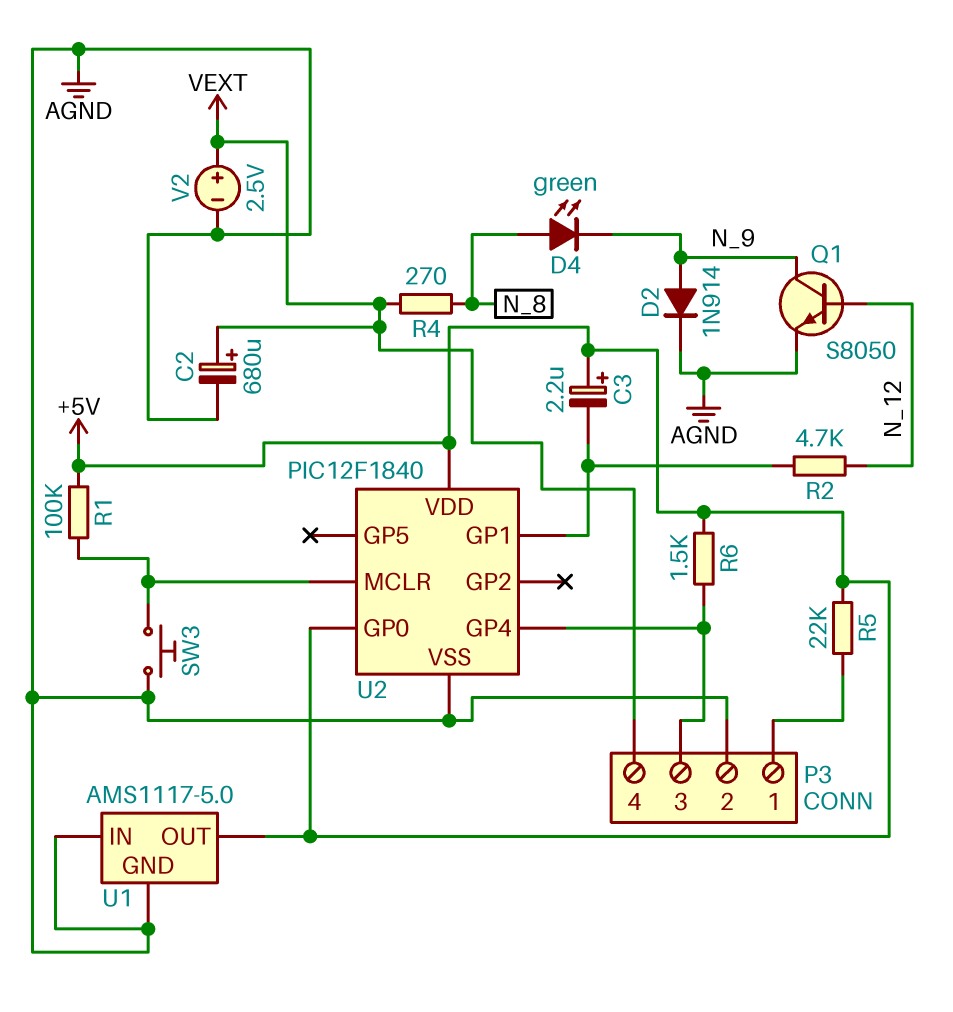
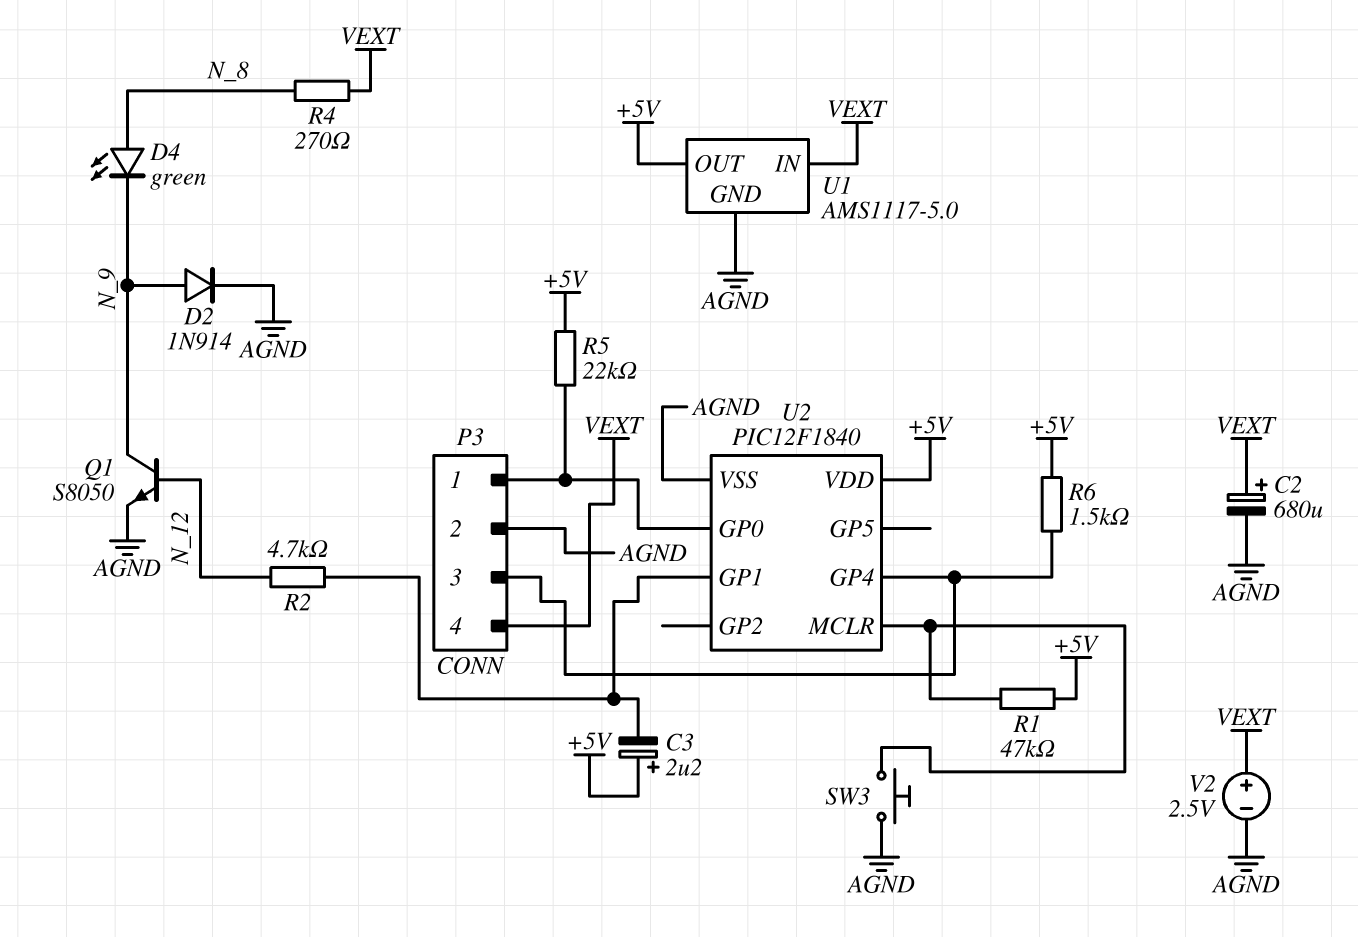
R1: 100k (+5V, U2/MCLR) -> 47k (+5V, U2/MCLR)
U1 pin IN: AGND -> VEXT
U2 pin GP0: +5V -> P3/1

